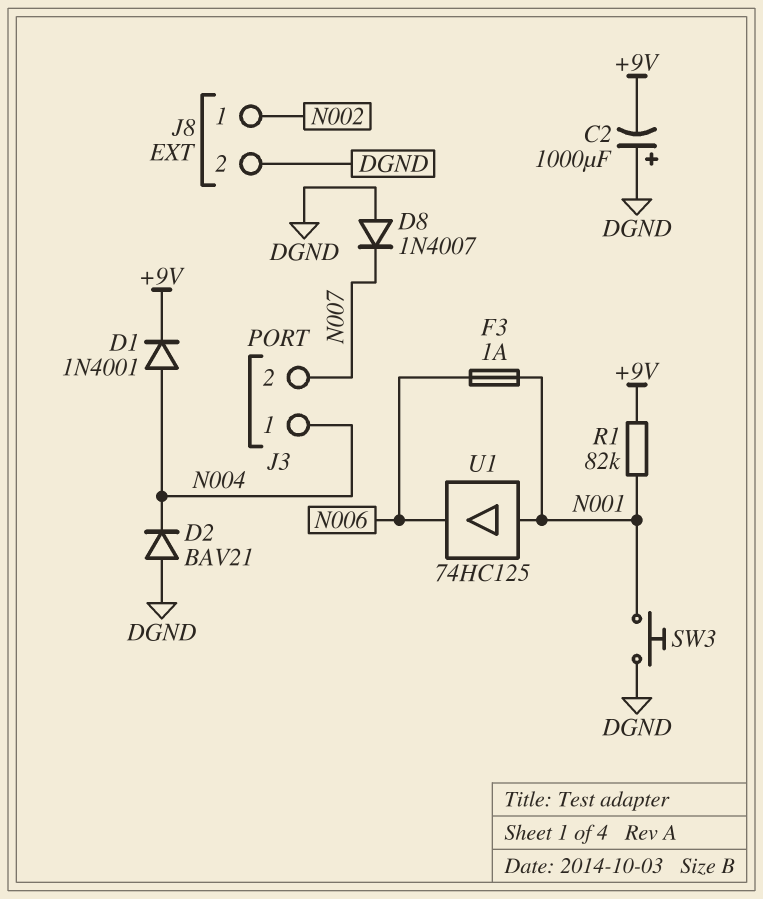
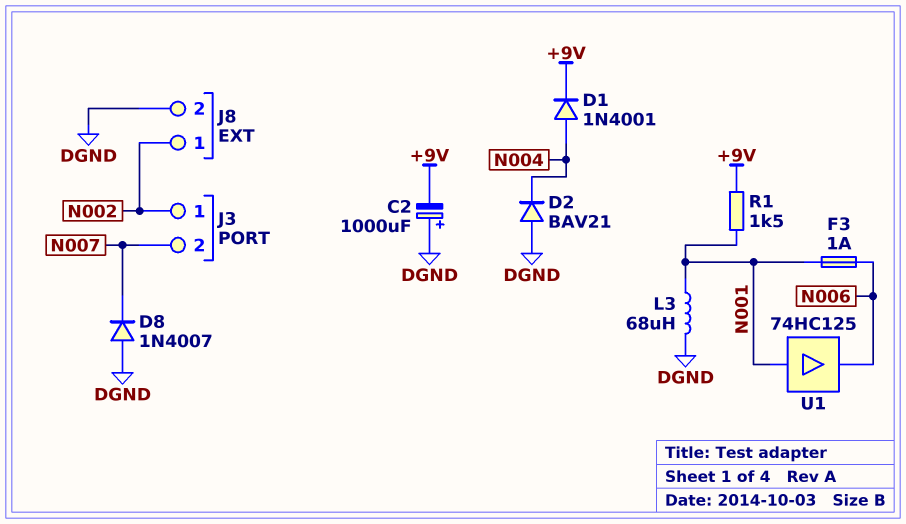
J3 pin 1: N004 -> N002
L3: none -> 68uH (DGND, N001)
R1: 82k (+9V, N001) -> 1.5k (+9V, N001)
SW3: button (DGND, N001) -> none

